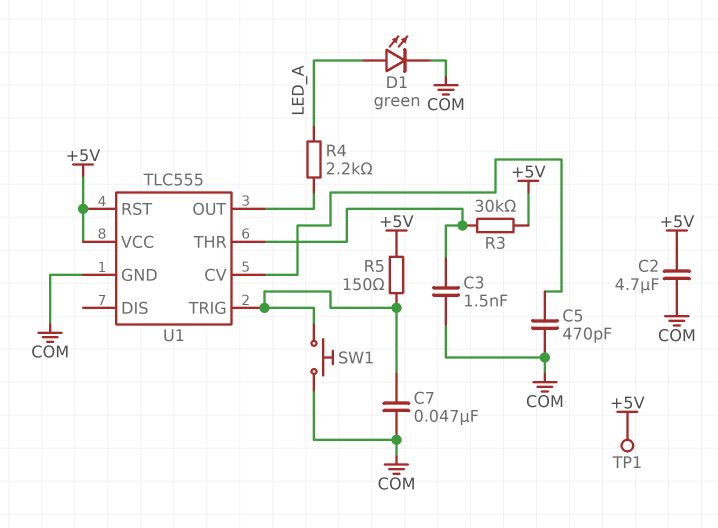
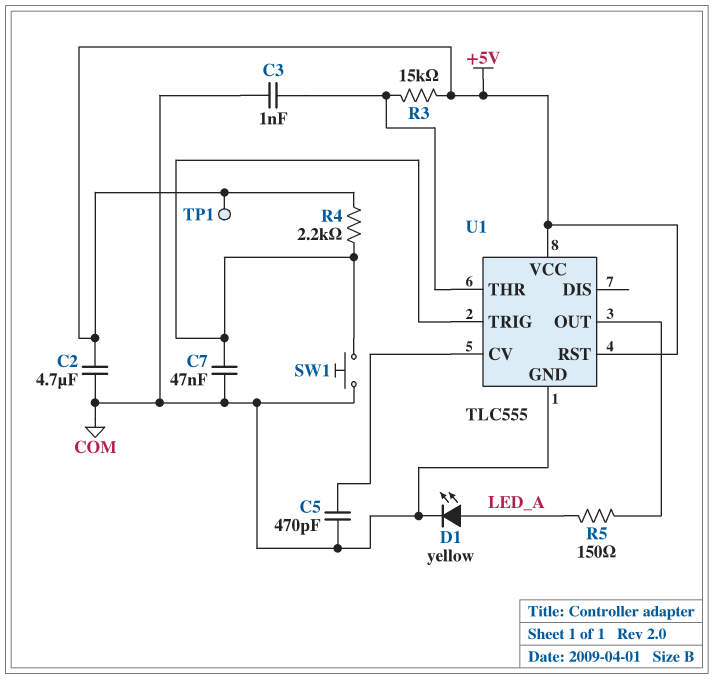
C3: 1.5nF (COM, U1/THR) -> 1nF (COM, U1/THR)
D1: LED green (A LED_A, K COM) -> LED yellow (A LED_A, K COM)
R3: 30k (+5V, U1/THR) -> 15k (+5V, U1/THR)
R4: 2.2k (LED_A, U1/OUT) -> 2.2k (+5V, U1/TRIG)
R5: 150 (+5V, U1/TRIG) -> 150 (LED_A, U1/OUT)

